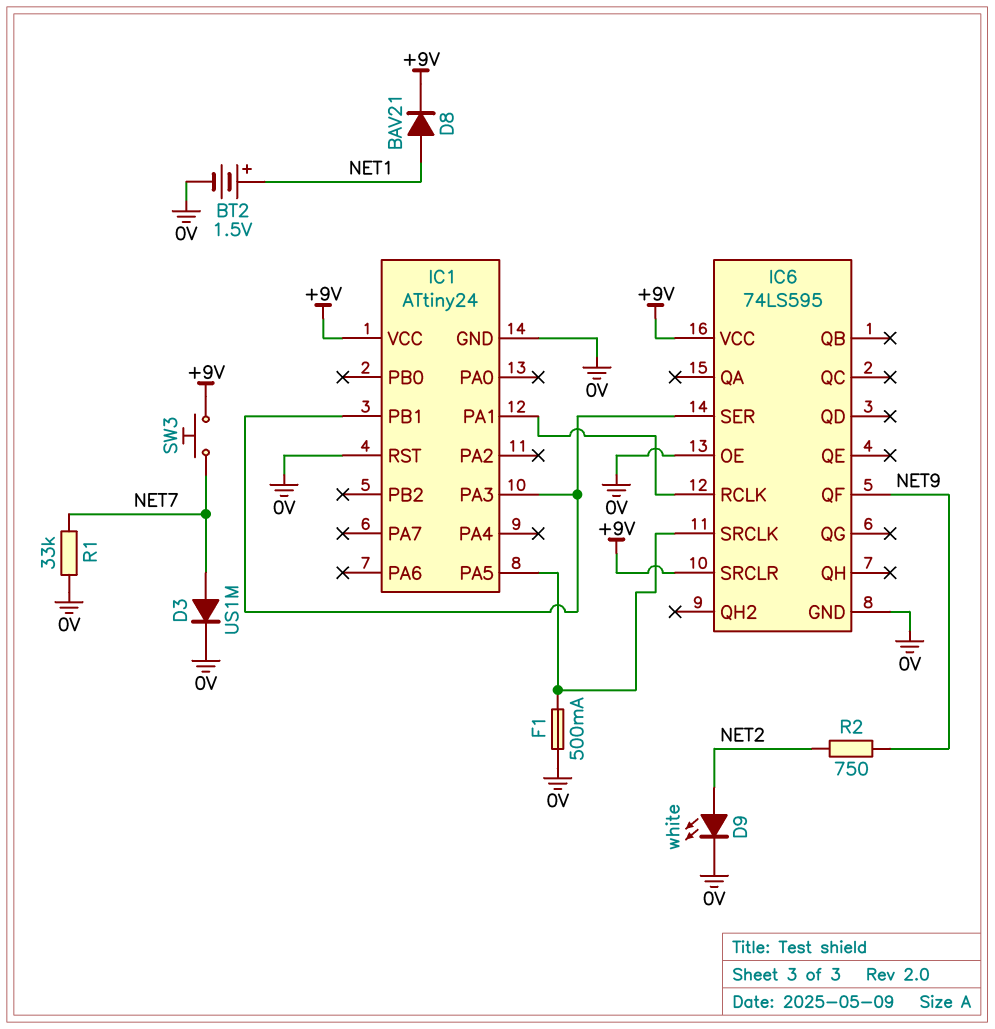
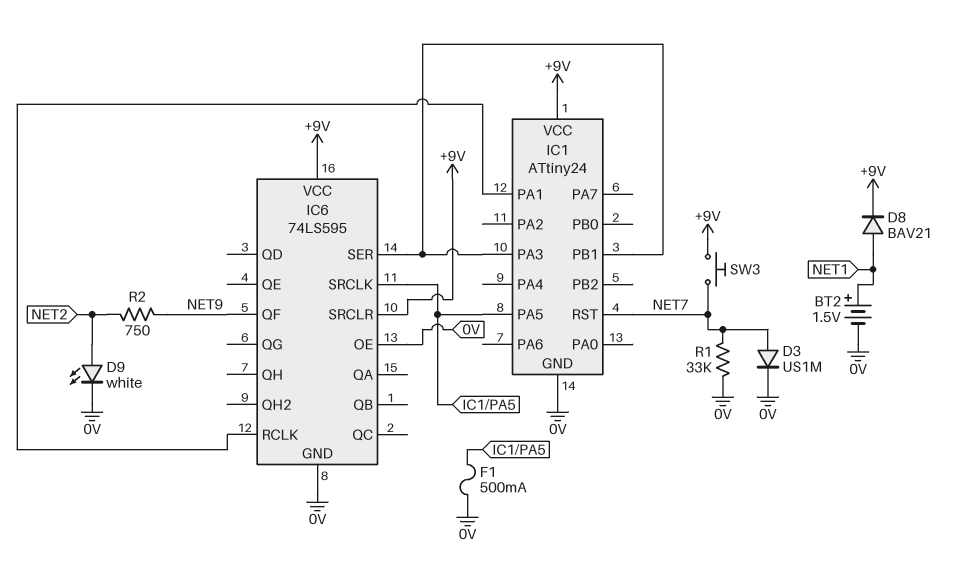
IC1 pin RST: 0V -> NET7

